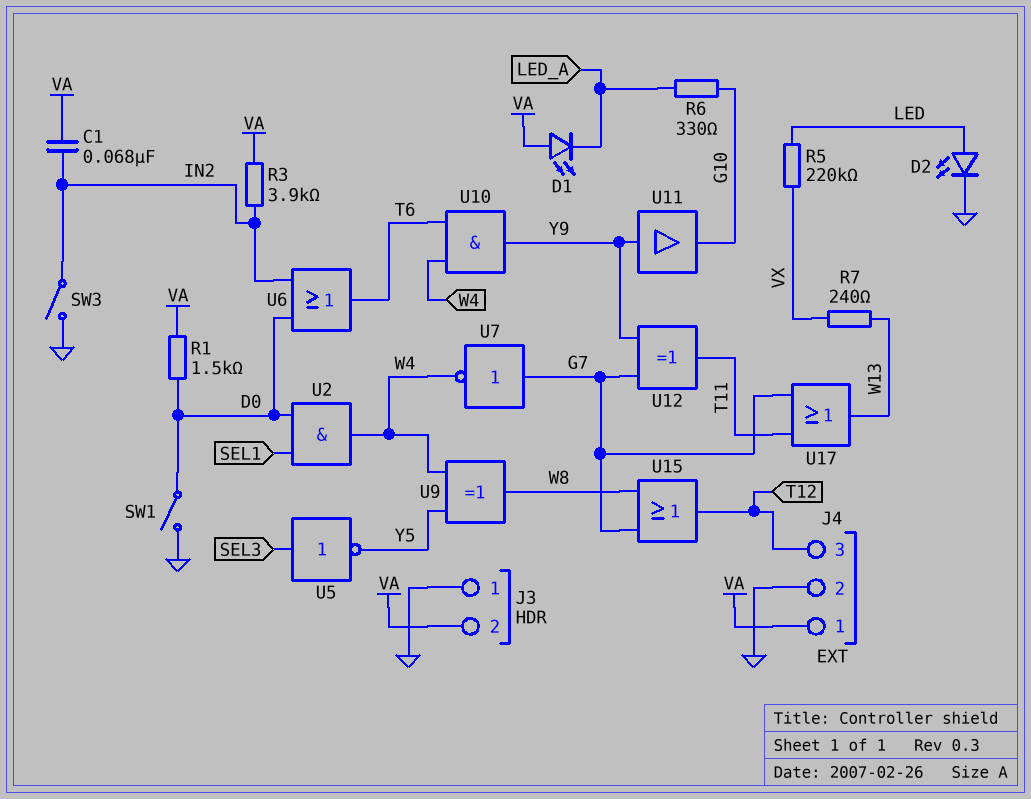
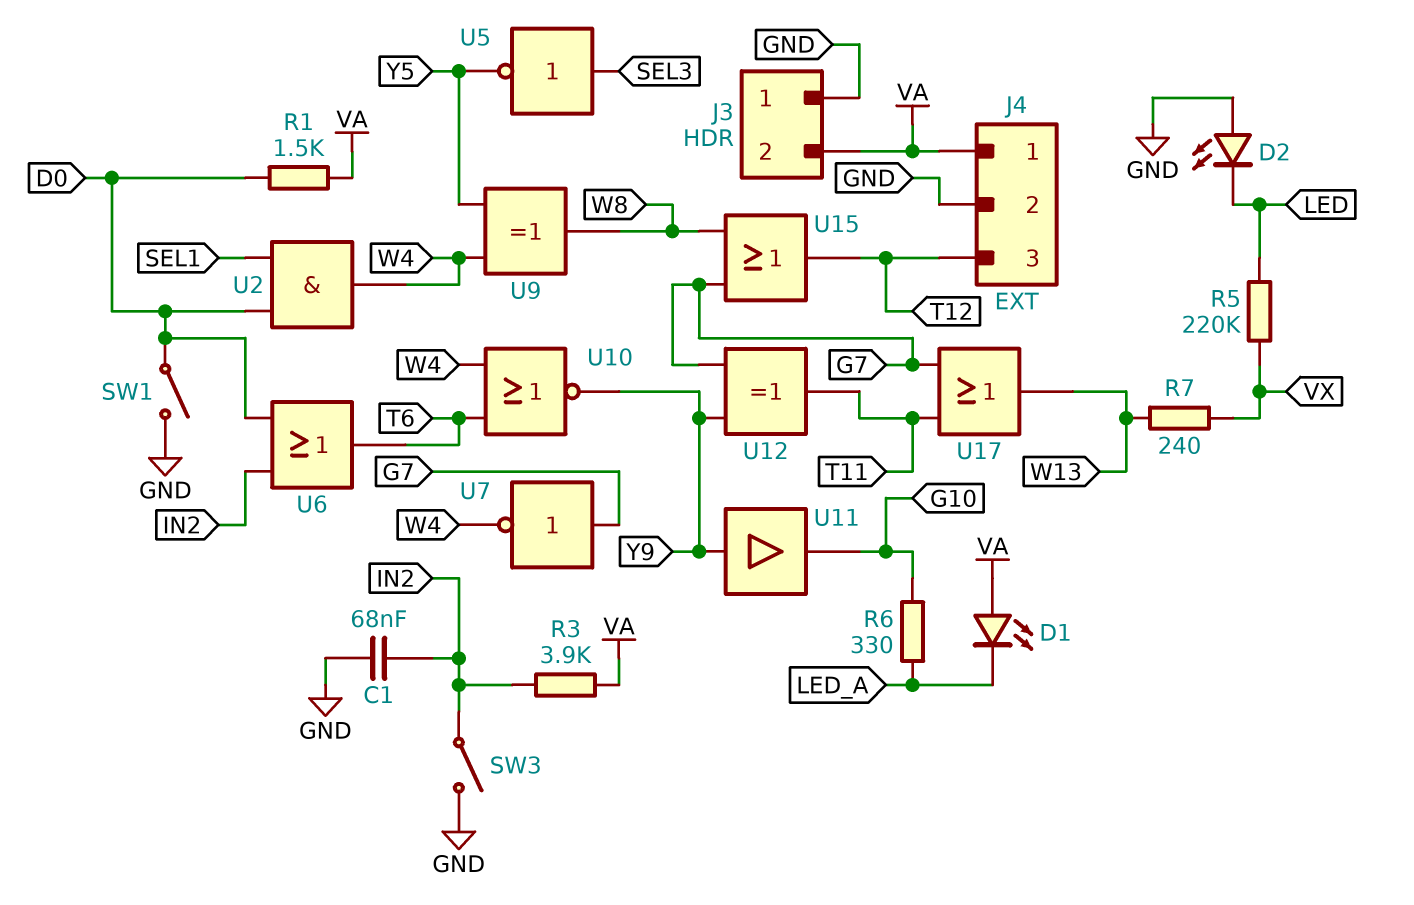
C1: 68nF (IN2, VA) -> 68nF (GND, IN2)
D2: LED (A LED, K GND) -> LED (A GND, K LED)
U10: AND (in T6, in W4, out Y9) -> NOR (in T6, in W4, out Y9)

